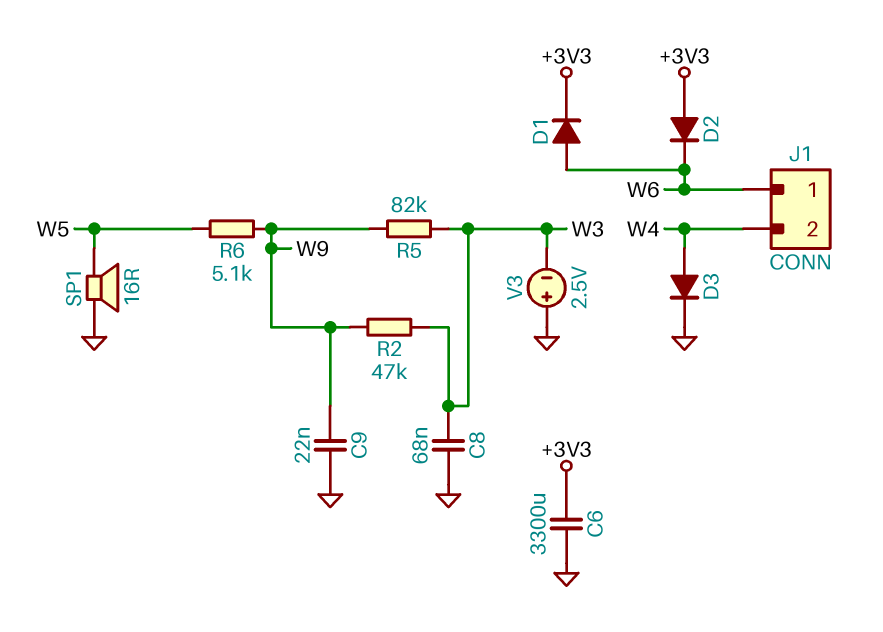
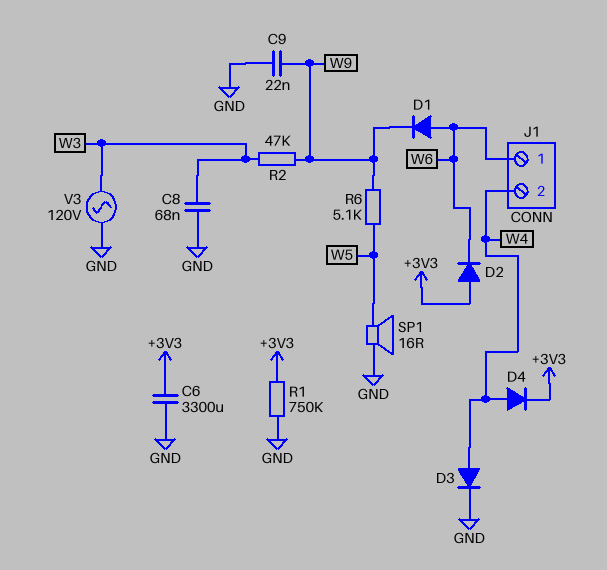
D1: diode (A W6, K +3V3) -> diode (A W6, K W9)
D4: none -> diode (A W4, K +3V3)
R1: none -> 750k (+3V3, GND)
R5: 82k (W3, W9) -> none
V3: 2.5V (plus GND, minus W3) -> AC 120V (GND, W3)

